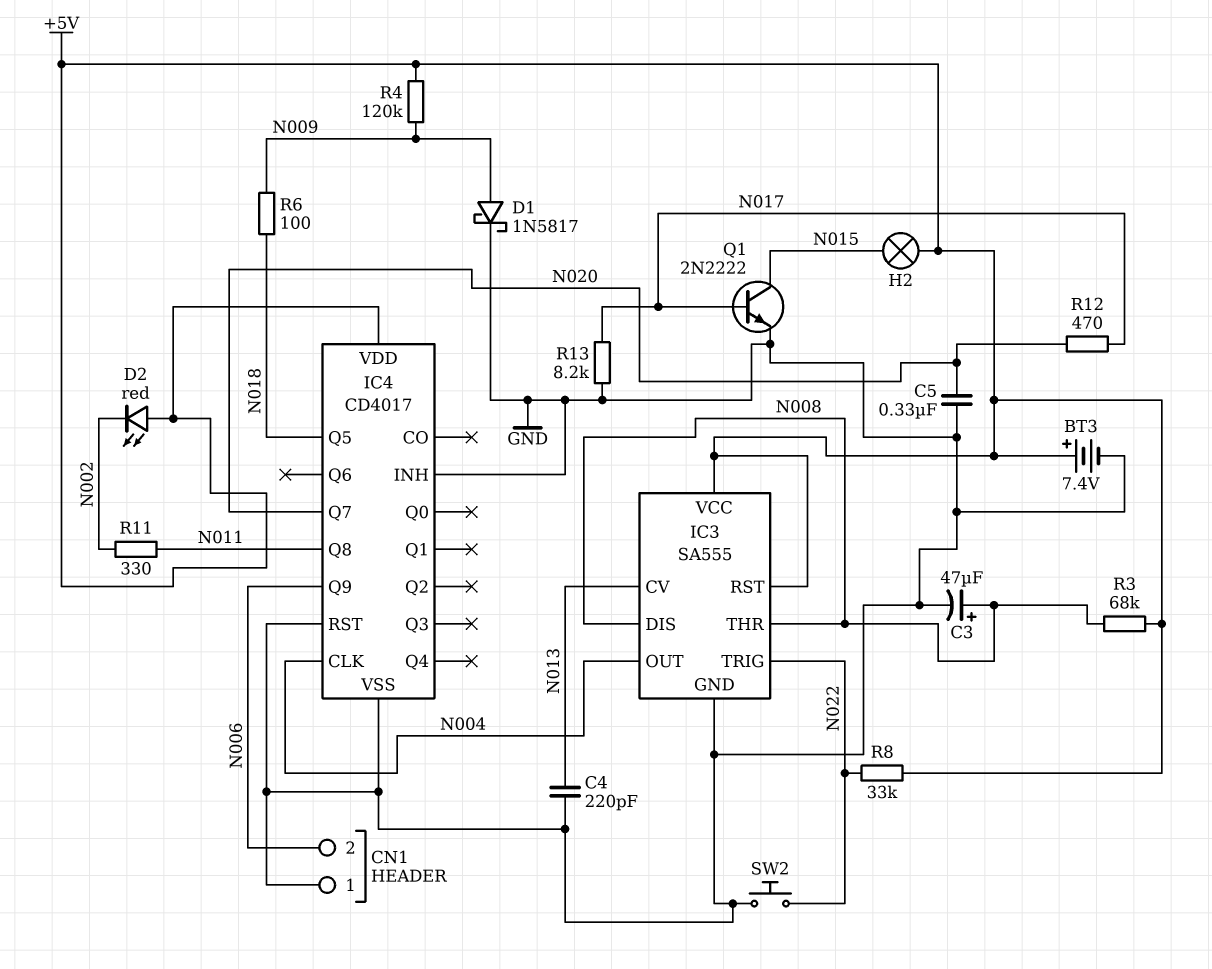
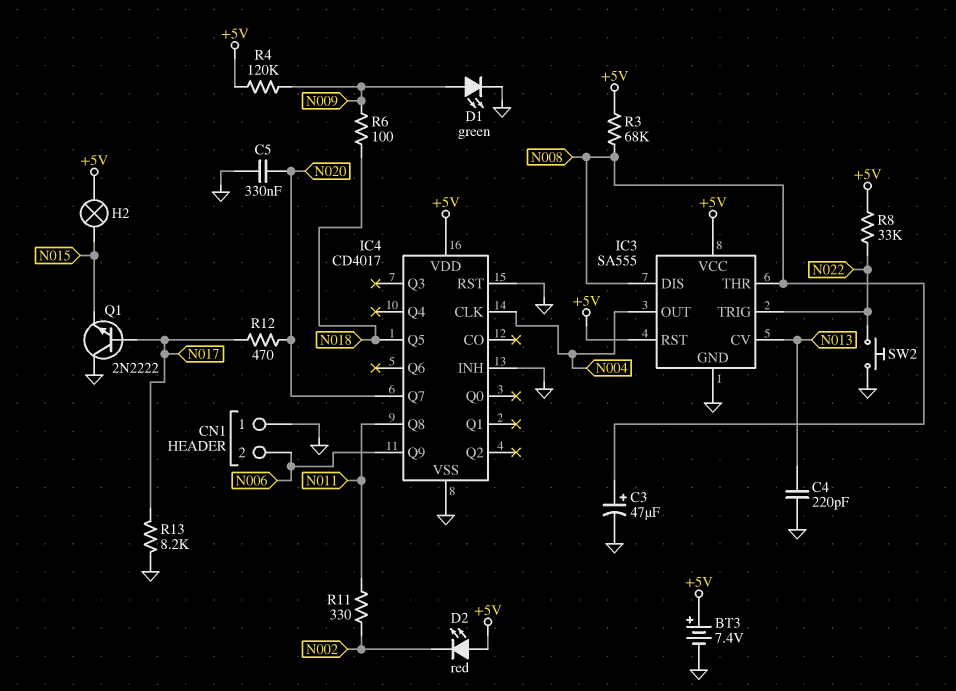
D1: schottky 1N5817 (A N009, K GND) -> LED green (A N009, K GND)
Q1: NPN 2N2222 (B N017, C N015, E GND) -> NPN 2N2222 (B N017, C GND, E N015)

